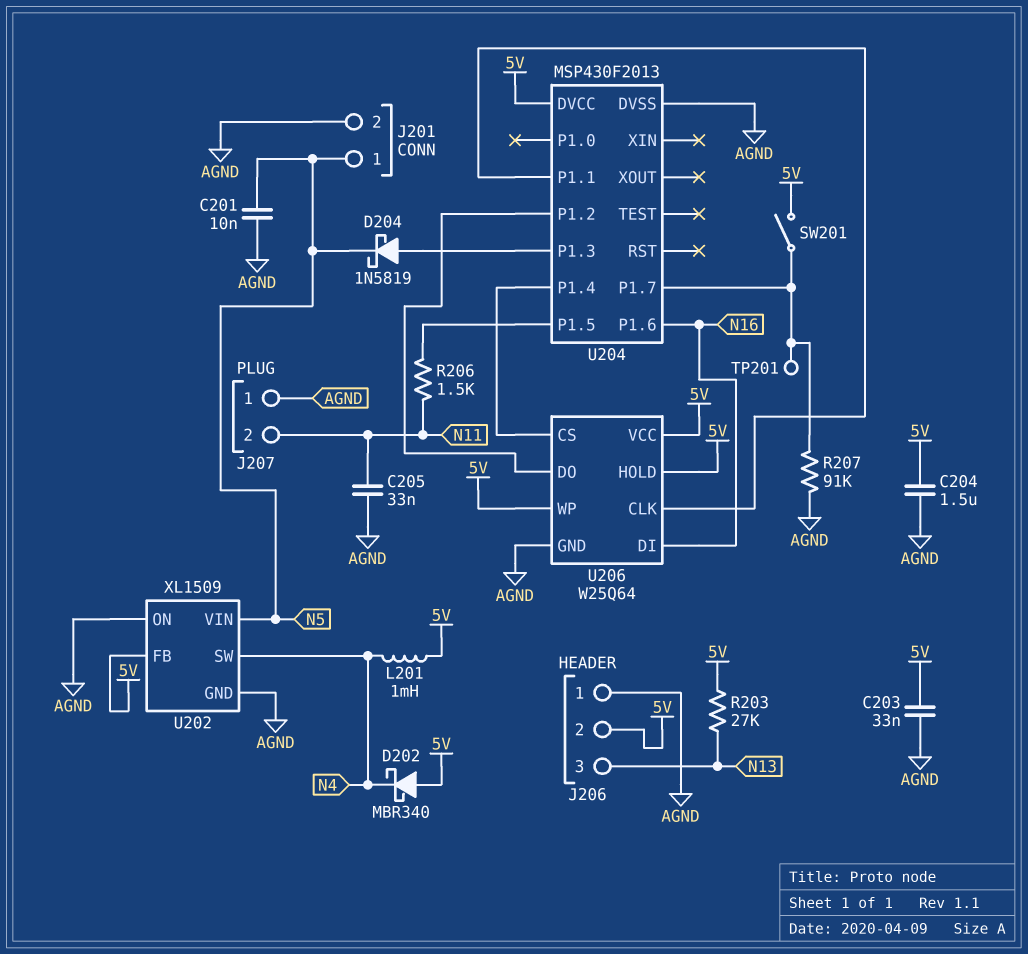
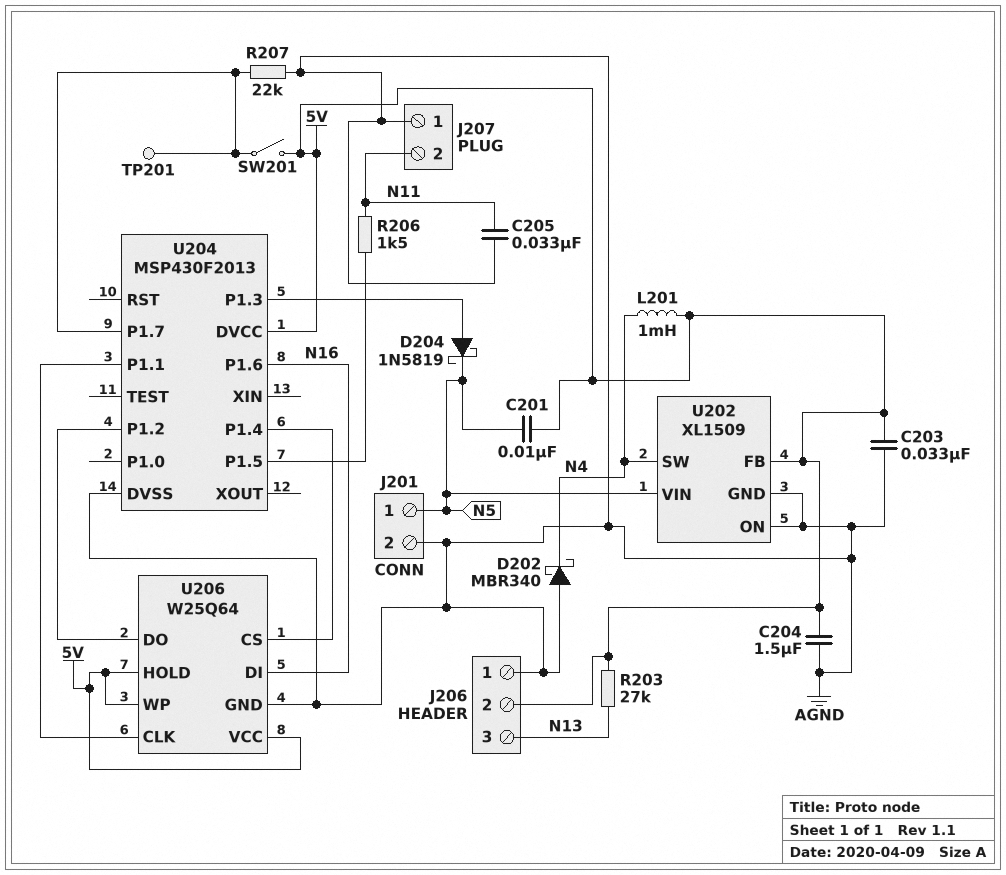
C201: 10nF (AGND, N5) -> 10nF (5V, N5)
D202: schottky MBR340 (A 5V, K N4) -> schottky MBR340 (A AGND, K N4)
R207: 91k (AGND, U204/P1.7) -> 22k (AGND, U204/P1.7)

